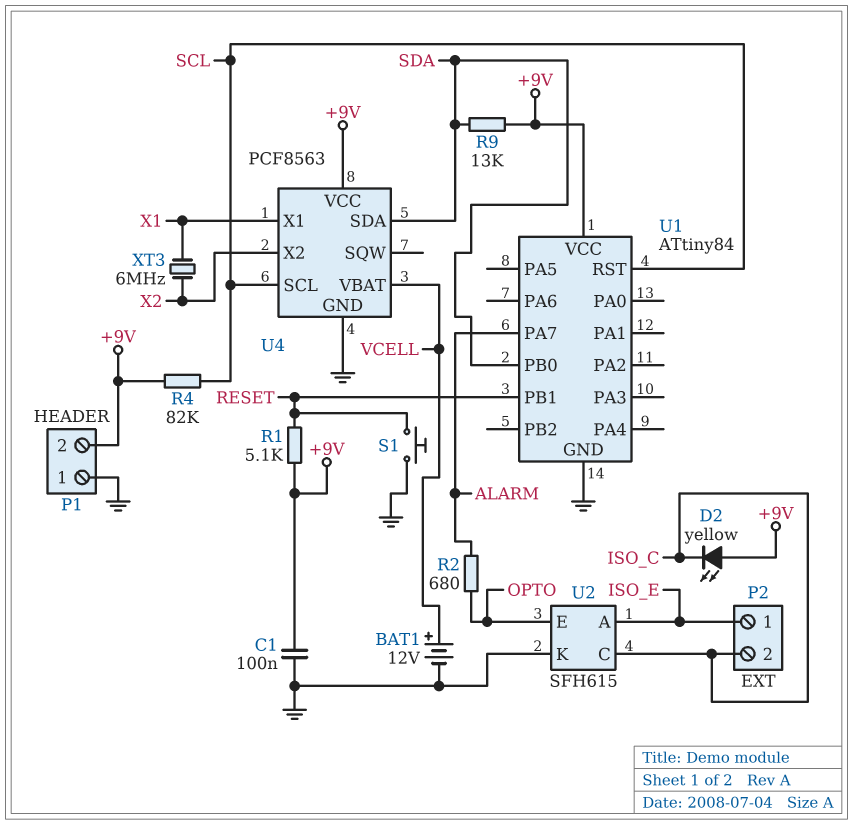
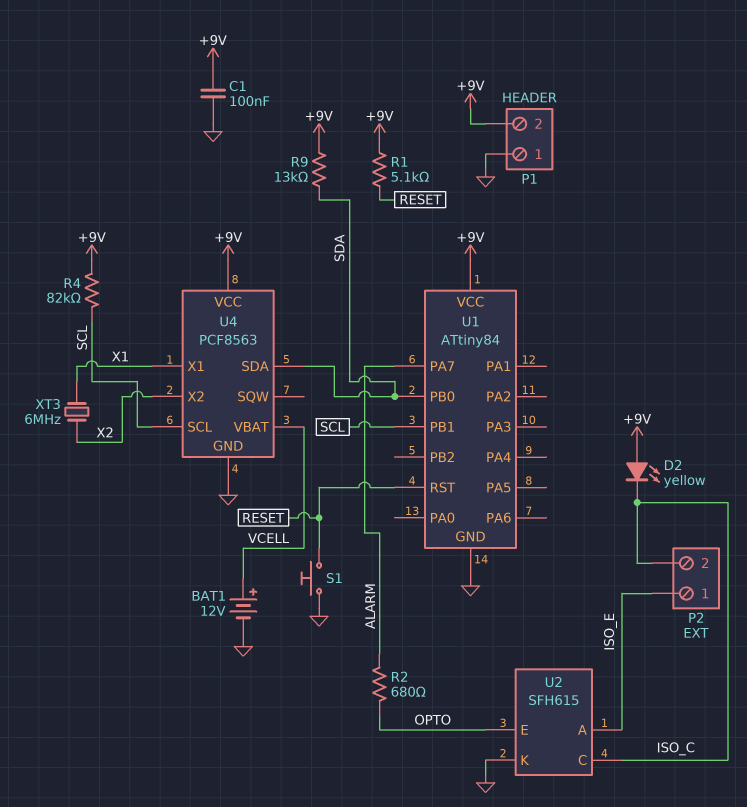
U1 pin PB1: RESET -> SCL
U1 pin RST: SCL -> RESET

